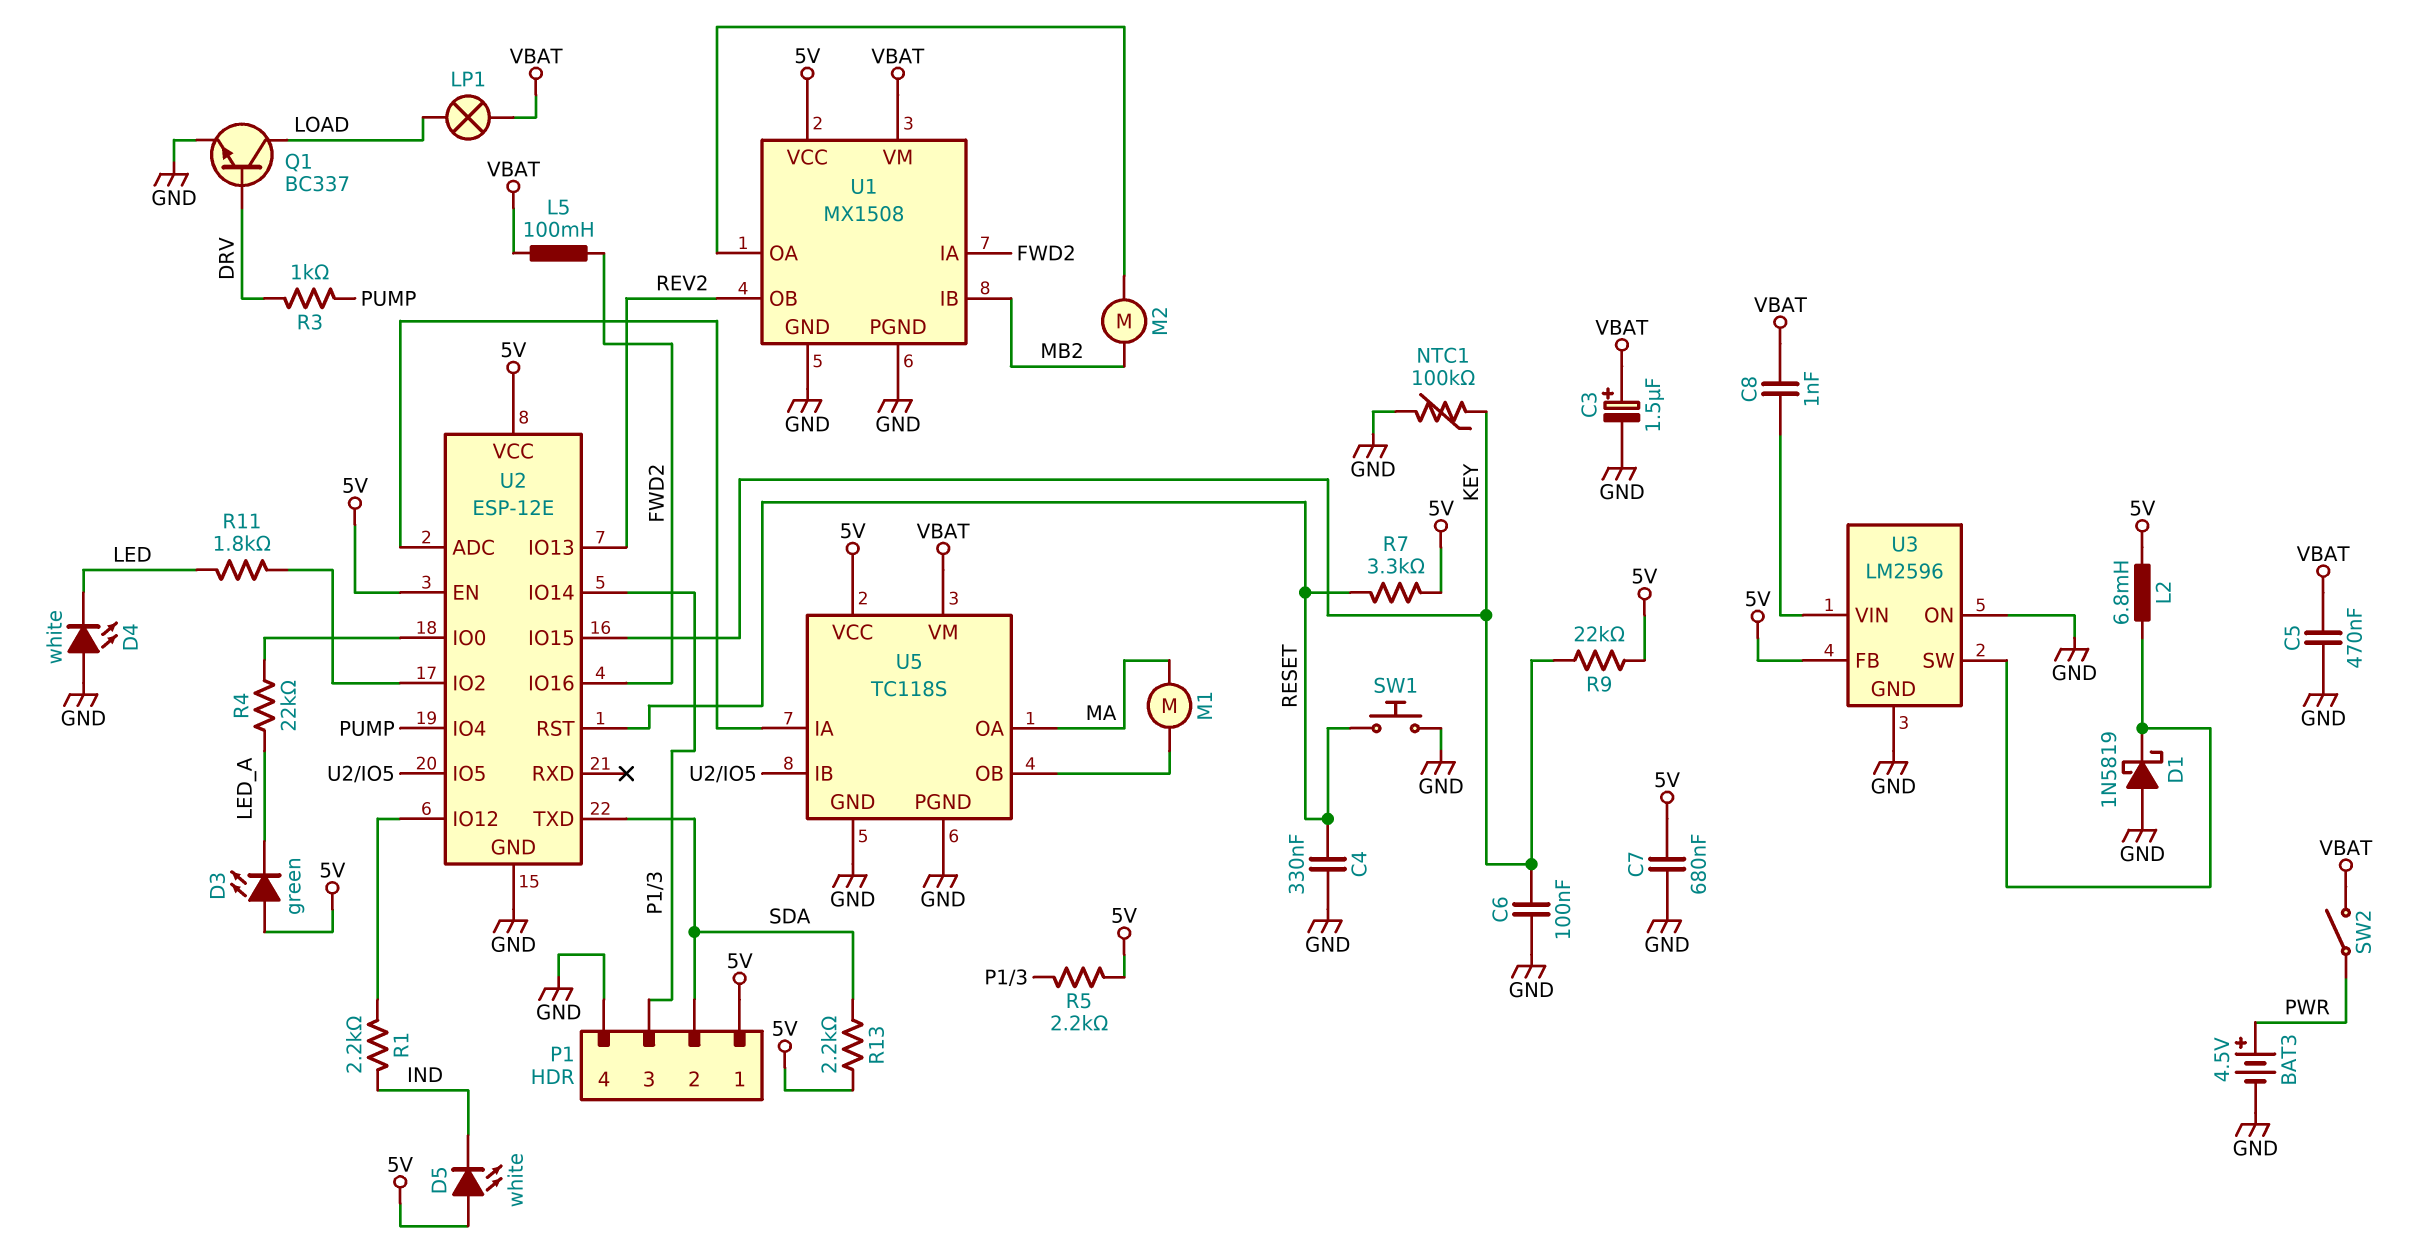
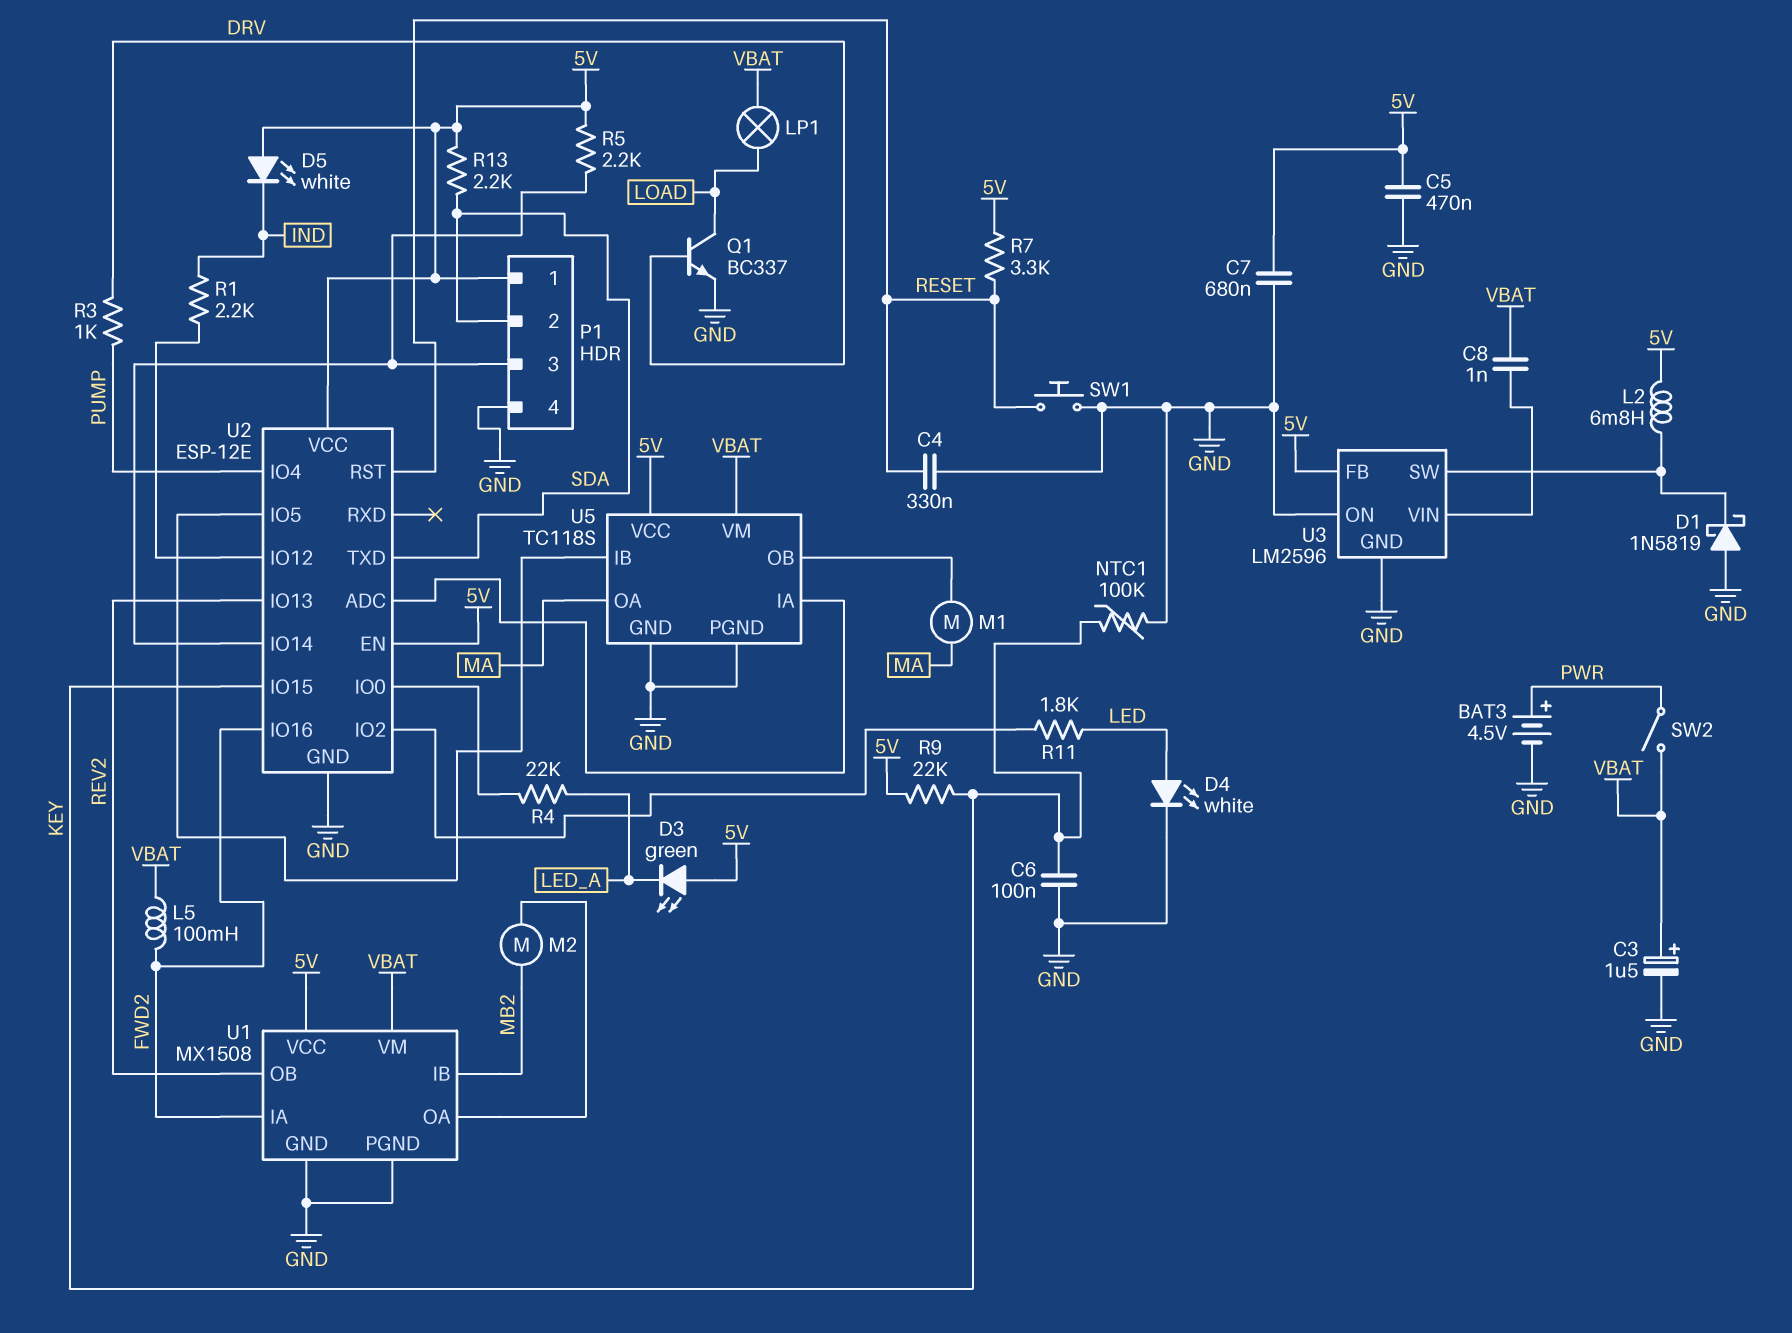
C5: 470nF (GND, VBAT) -> 470nF (5V, GND)
D4: LED white (A GND, K LED) -> LED white (A LED, K GND)

